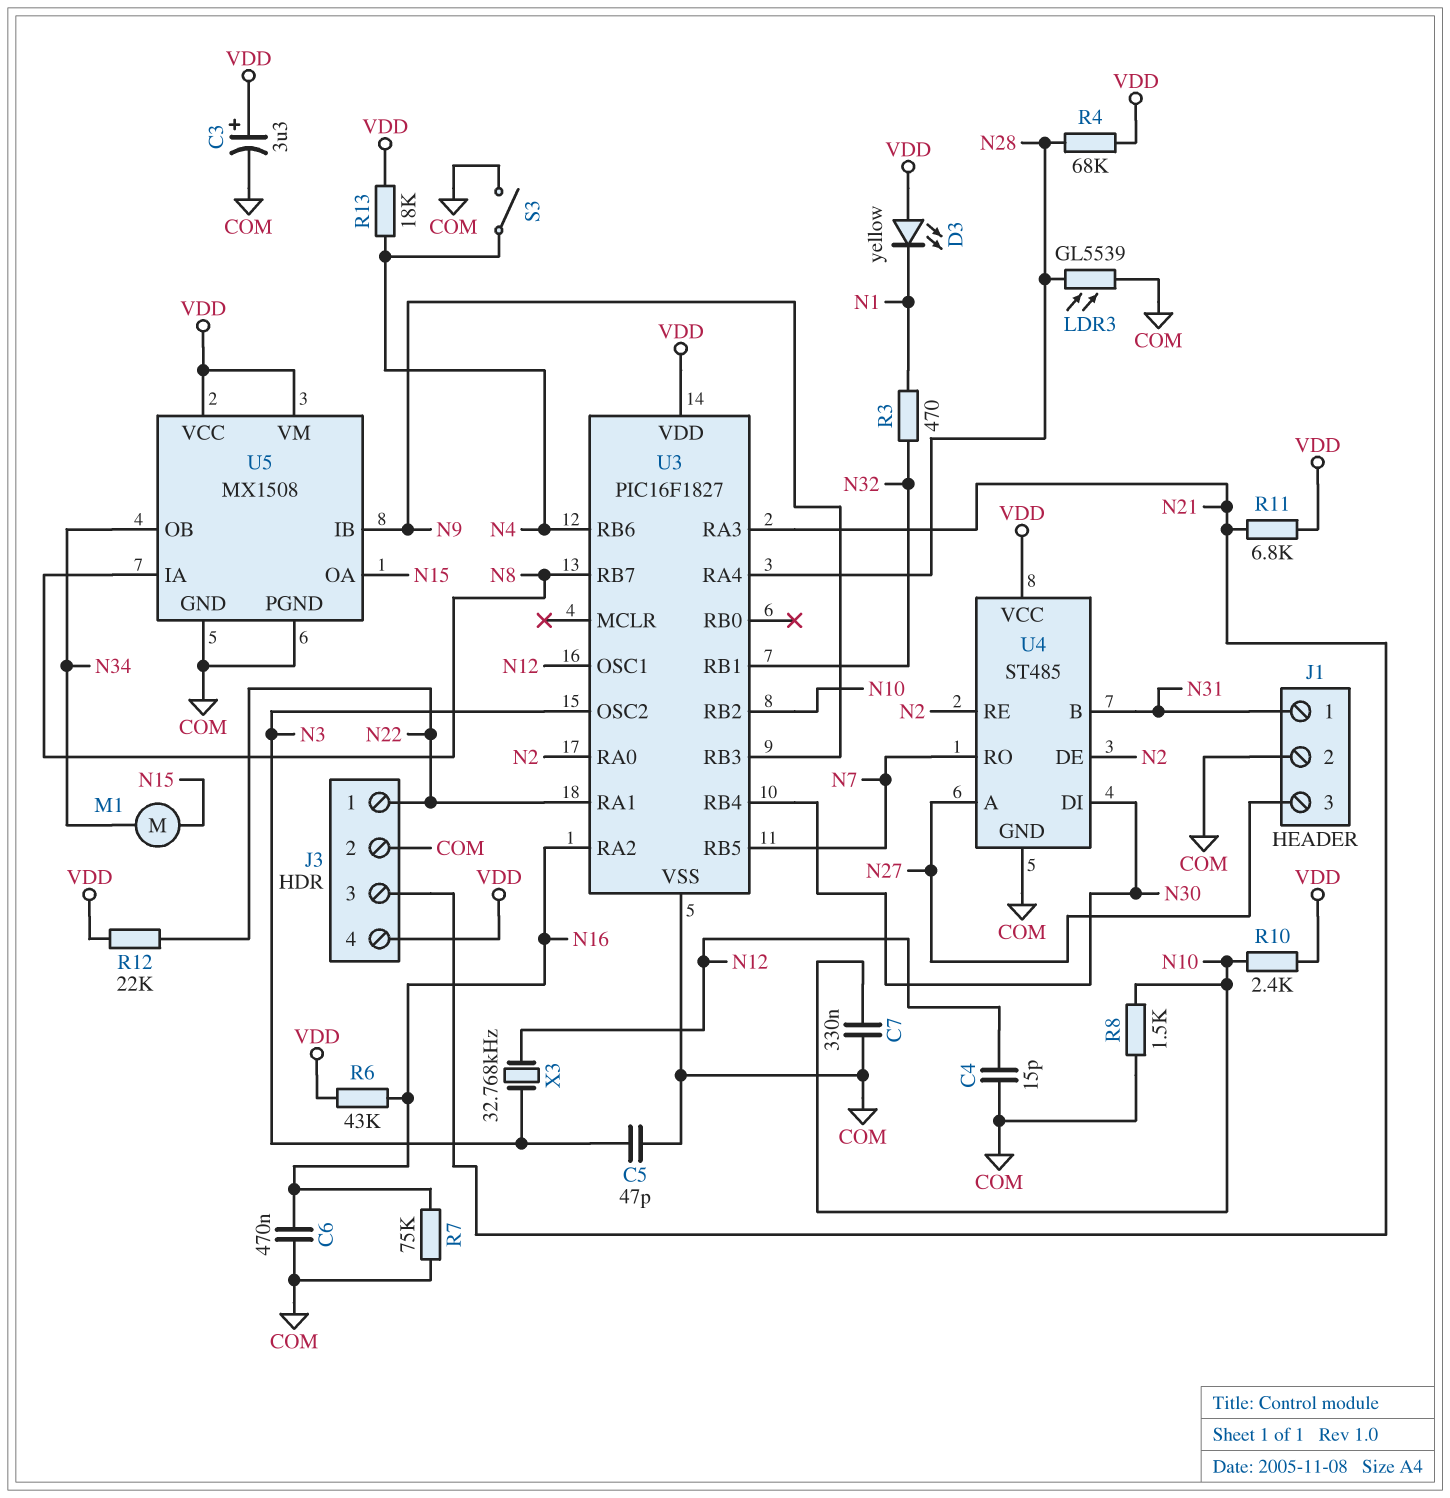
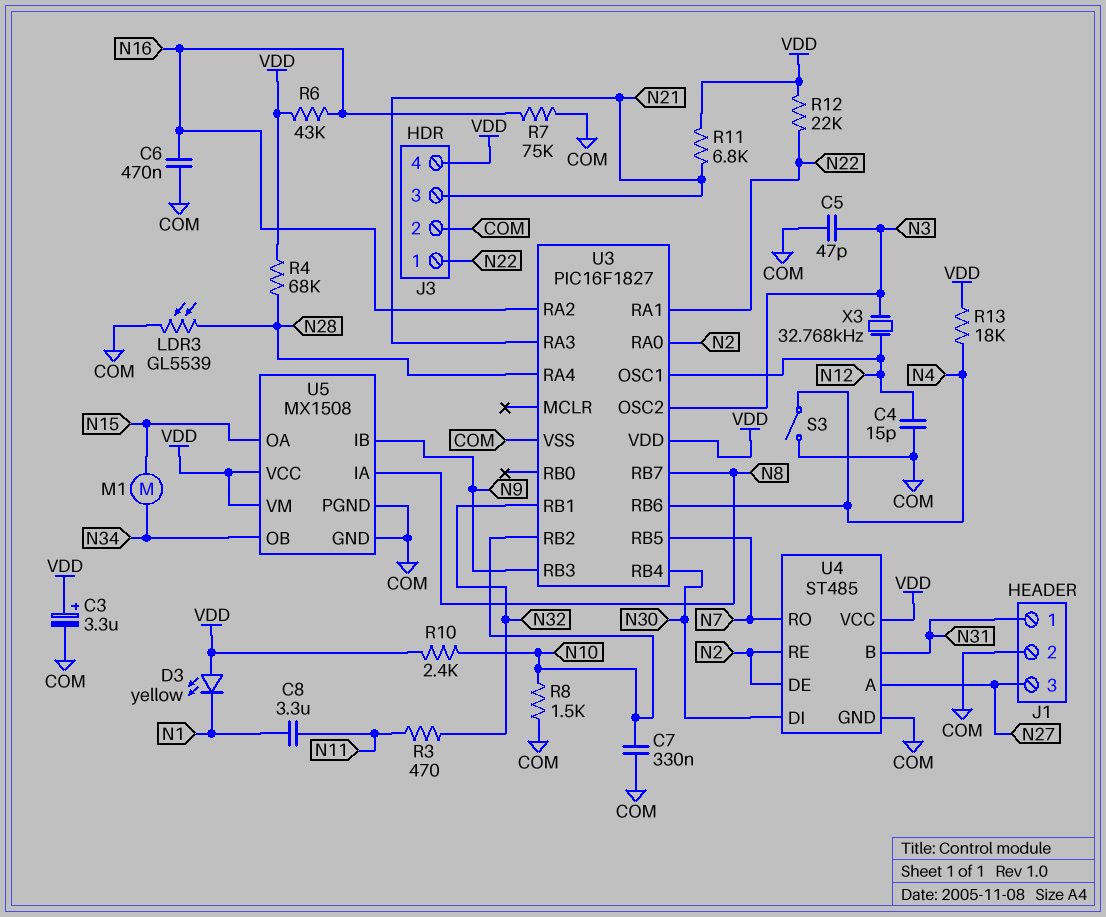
C8: none -> 3.3uF (N1, N11)
R3: 470 (N1, N32) -> 470 (N11, N32)

